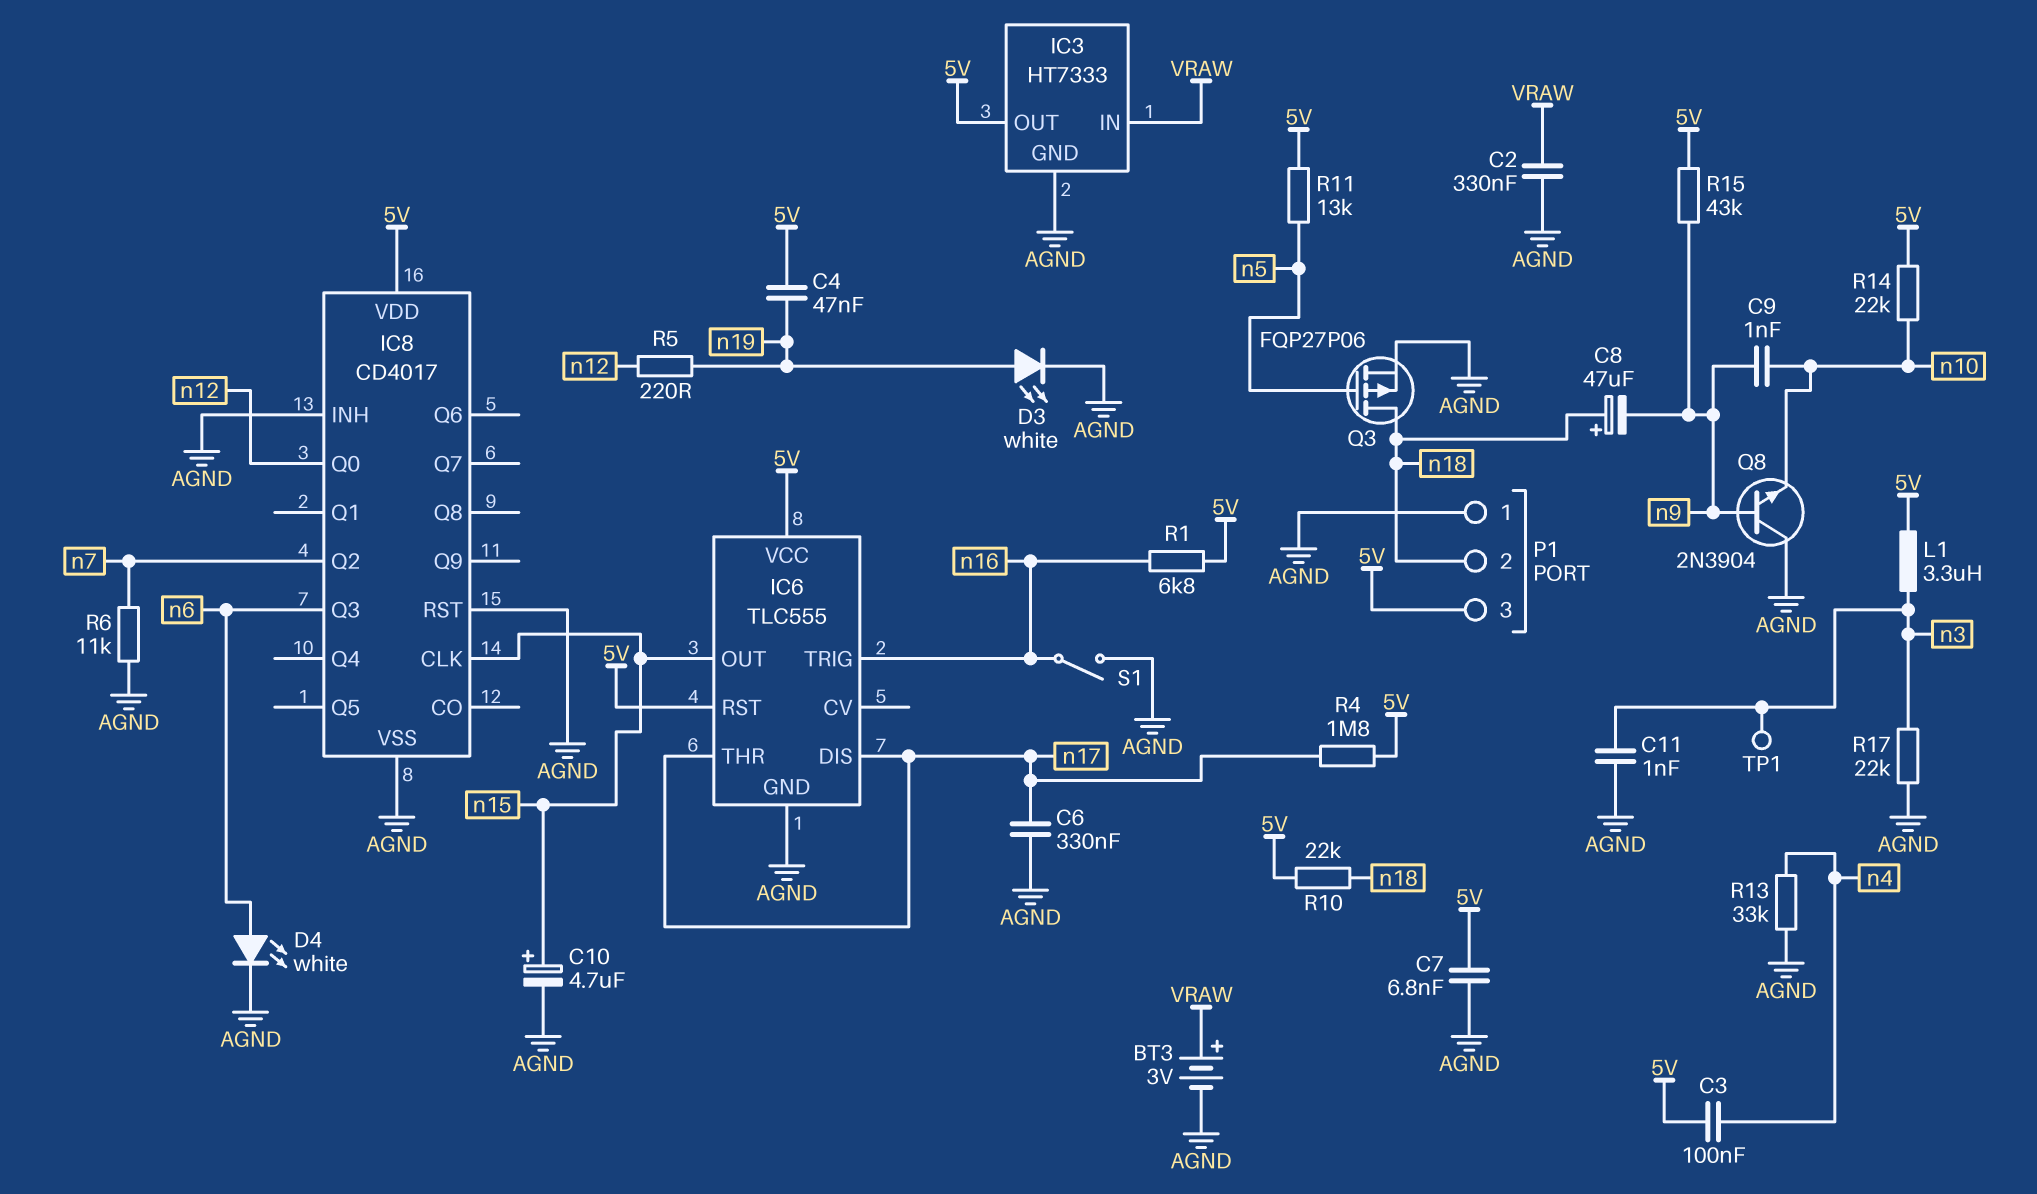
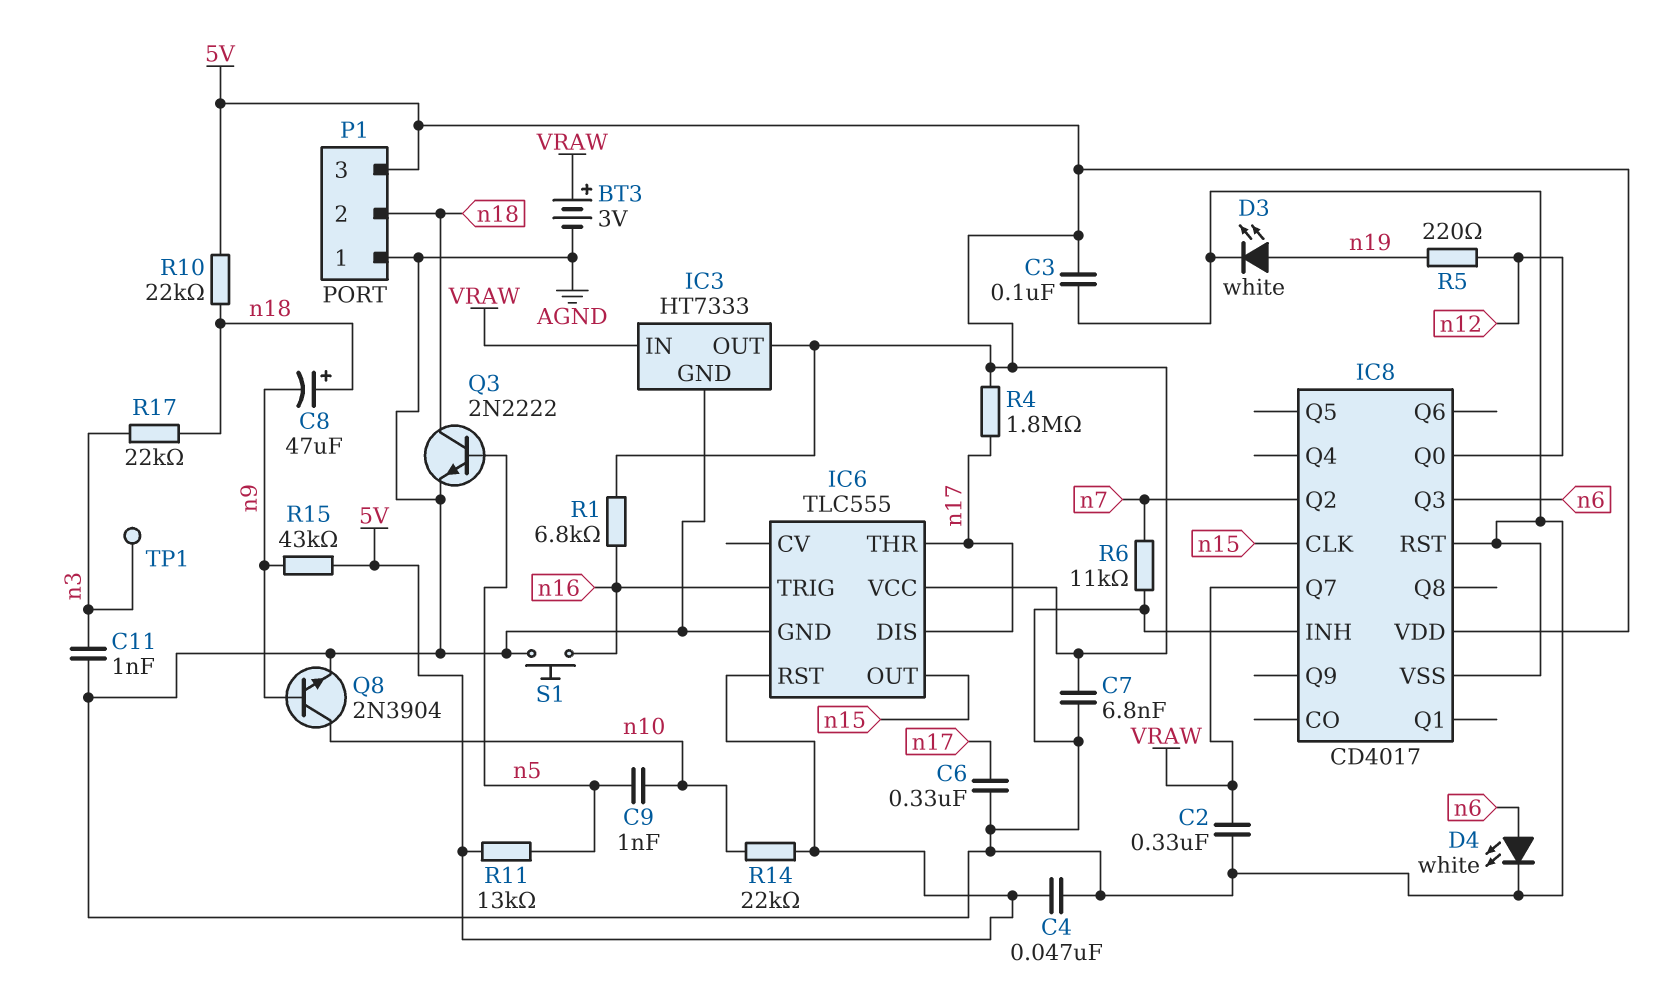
C3: 100nF (5V, n4) -> 100nF (5V, AGND)
C4: 47nF (5V, n19) -> 47nF (5V, AGND)
C9: 1nF (n9, n10) -> 1nF (n5, n10)
C10: 4.7uF (plus n15, minus AGND) -> none
IC8 pin Q7: none -> VRAW
L1: 3.3uH (5V, n3) -> none
Q3: PMOS FQP27P06 (G n5, D n18, S AGND) -> NPN 2N2222 (B n5, C n18, E AGND)
Q8: NPN 2N3904 (B n9, C AGND, E n10) -> NPN 2N3904 (B n9, C n10, E AGND)
R13: 33k (AGND, n4) -> none
R17: 22k (AGND, n3) -> 22k (n3, n18)
S1: switch (AGND, n16) -> button (AGND, n16)

